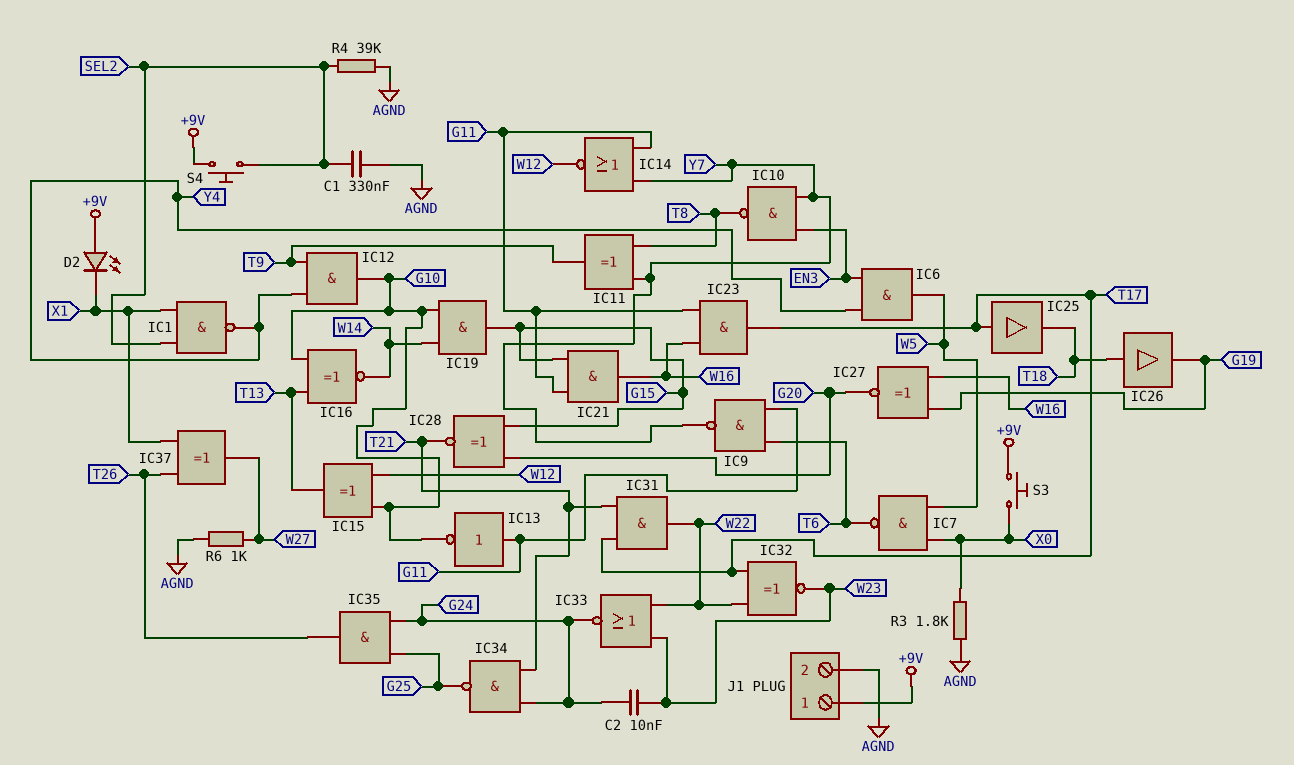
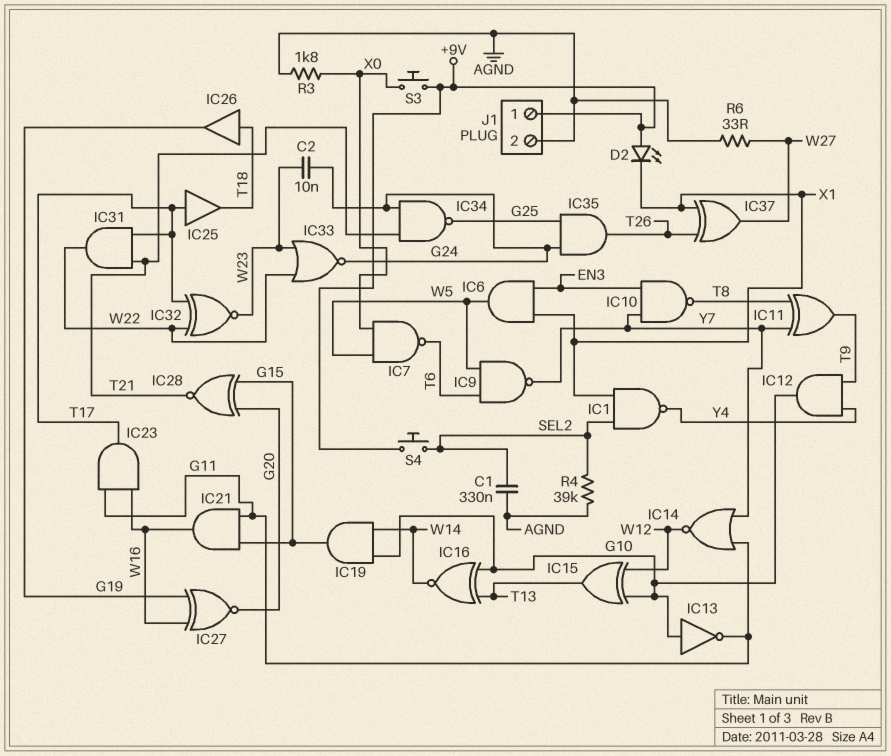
IC6: AND (in EN3, in Y4, out W5) -> AND (in EN3, in X1, out W5)
IC9: NAND (in G11, in T6, out Y7) -> NAND (in T6, in W5, out Y7)
IC13: NOT (in G11, out G10) -> NOT (in G10, out G11)
R6: 1k (AGND, W27) -> 33 (AGND, W27)

